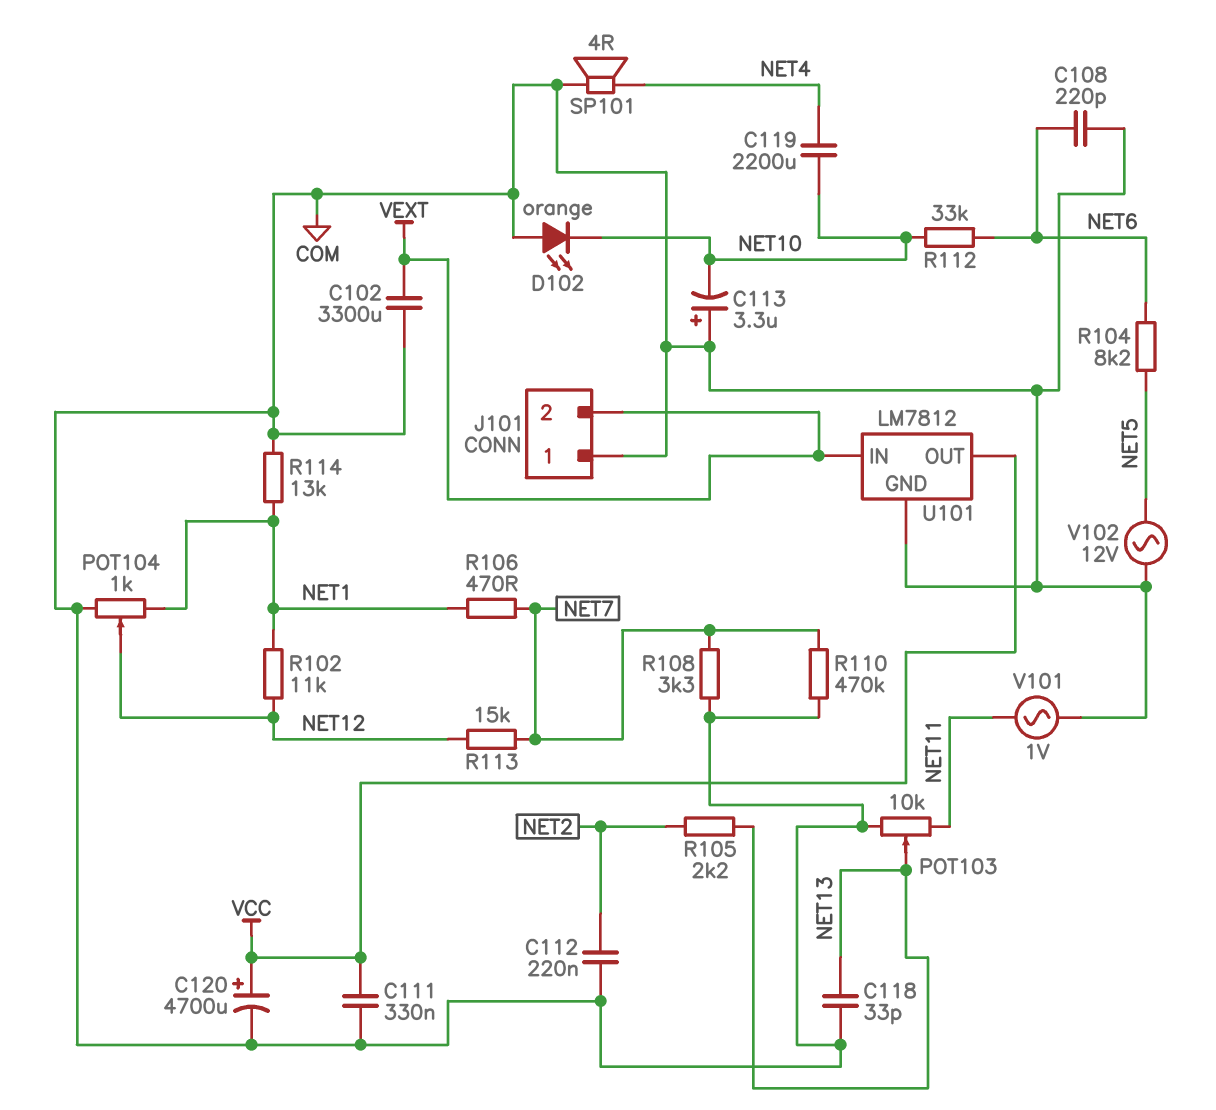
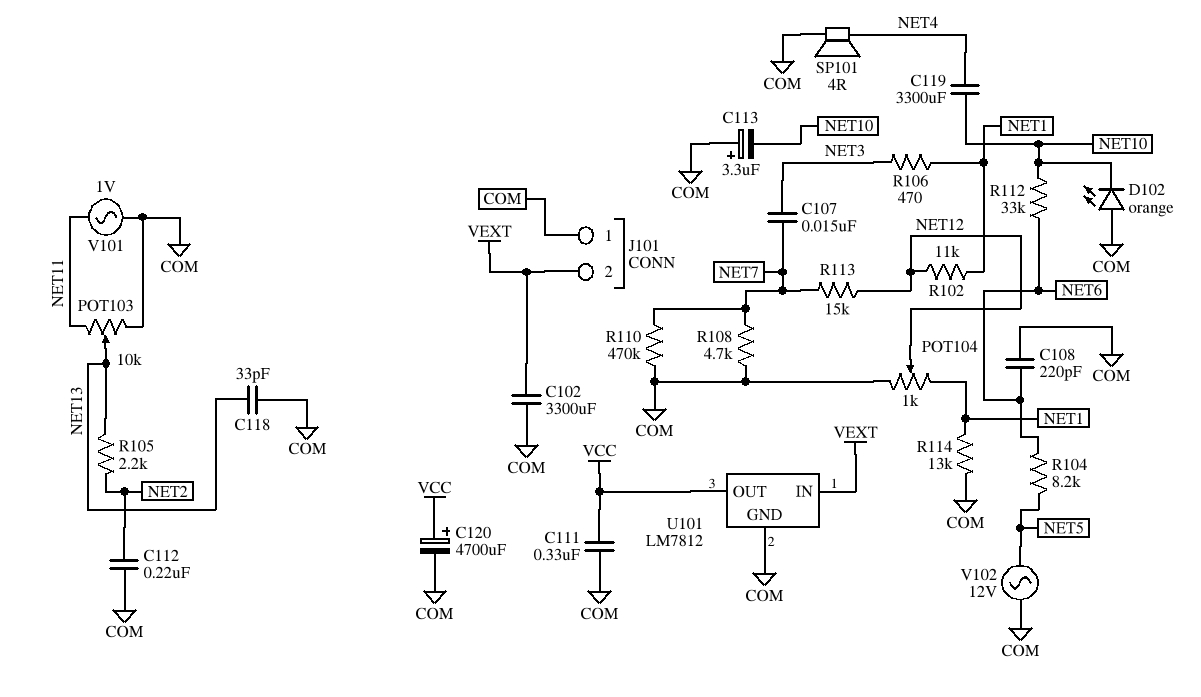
C107: none -> 15nF (NET3, NET7)
C119: 2200uF (NET4, NET10) -> 3300uF (NET4, NET10)
R106: 470 (NET1, NET7) -> 470 (NET1, NET3)
R108: 3.3k (COM, NET7) -> 4.7k (COM, NET7)

